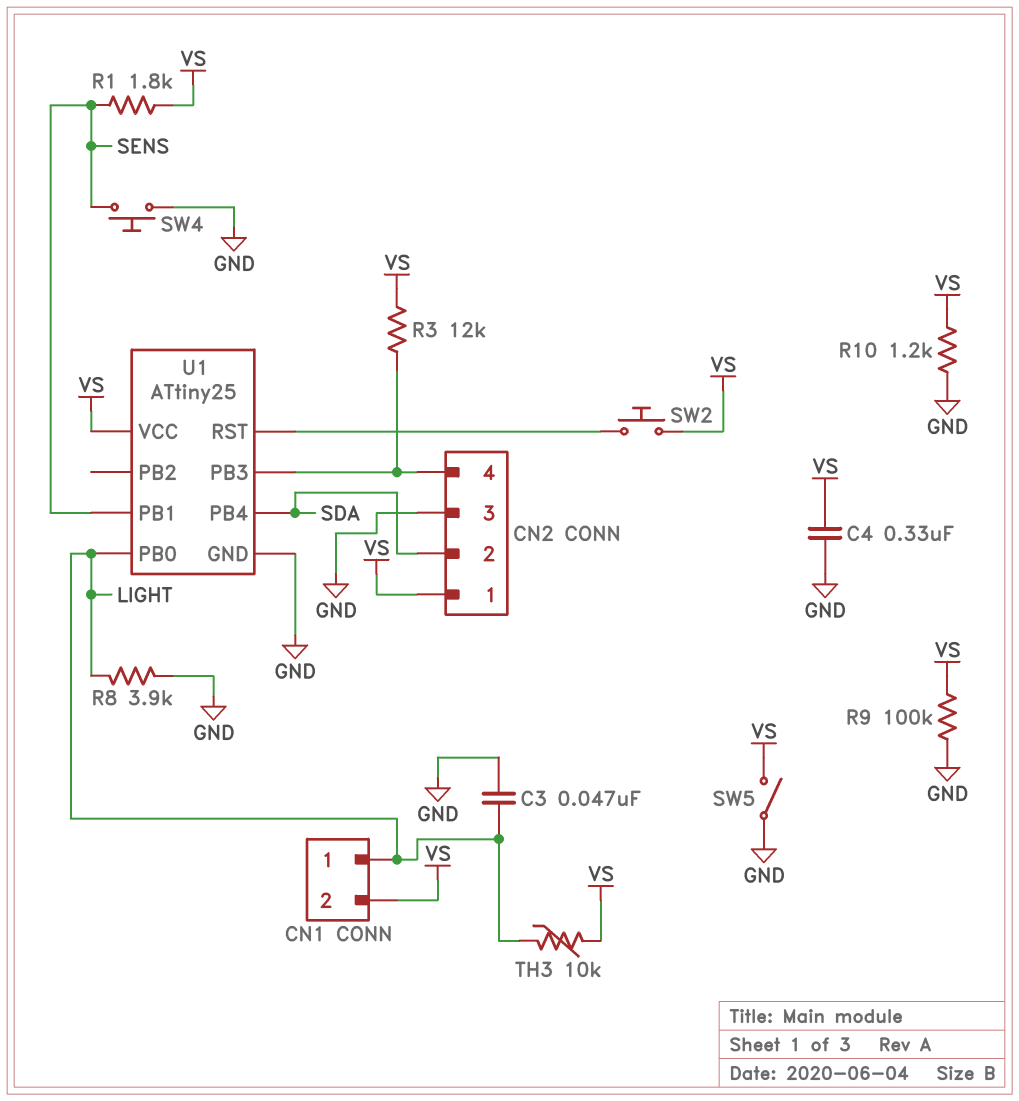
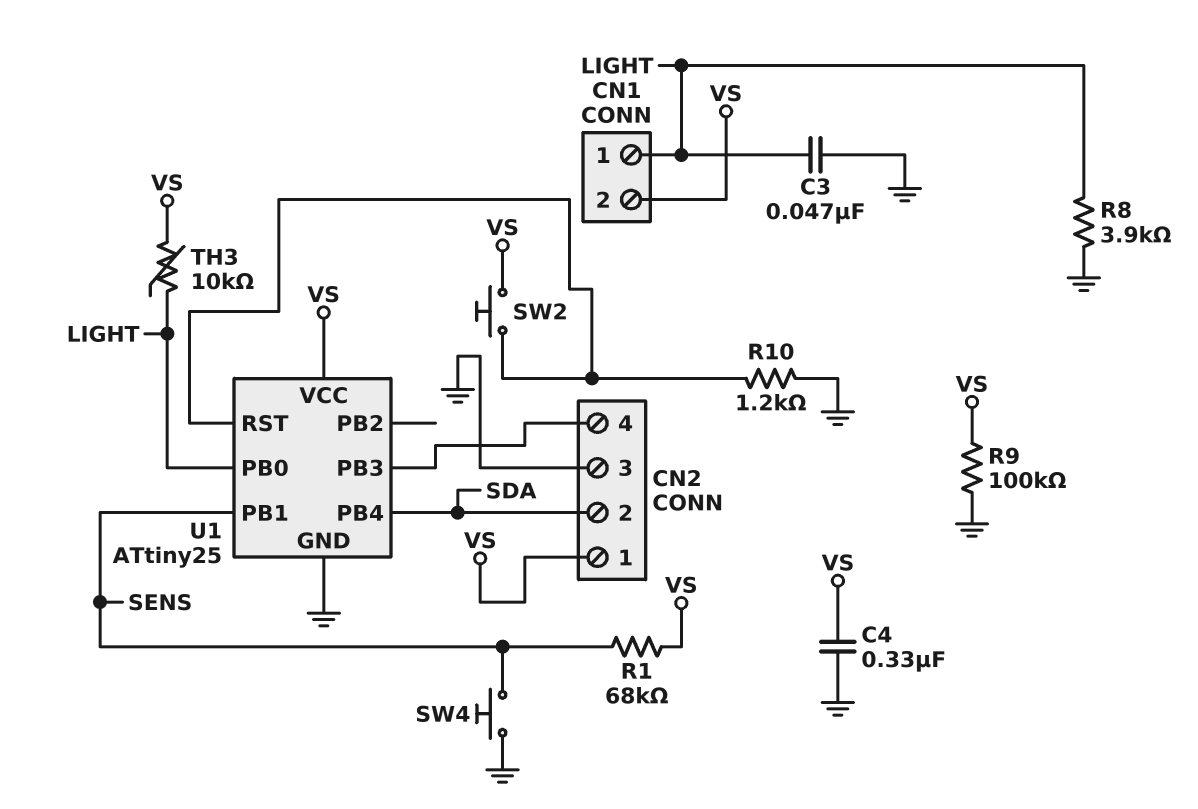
R1: 1.8k (SENS, VS) -> 68k (SENS, VS)
R3: 12k (CN2/4, VS) -> none
R10: 1.2k (GND, VS) -> 1.2k (GND, U1/RST)
SW5: switch (GND, VS) -> none

